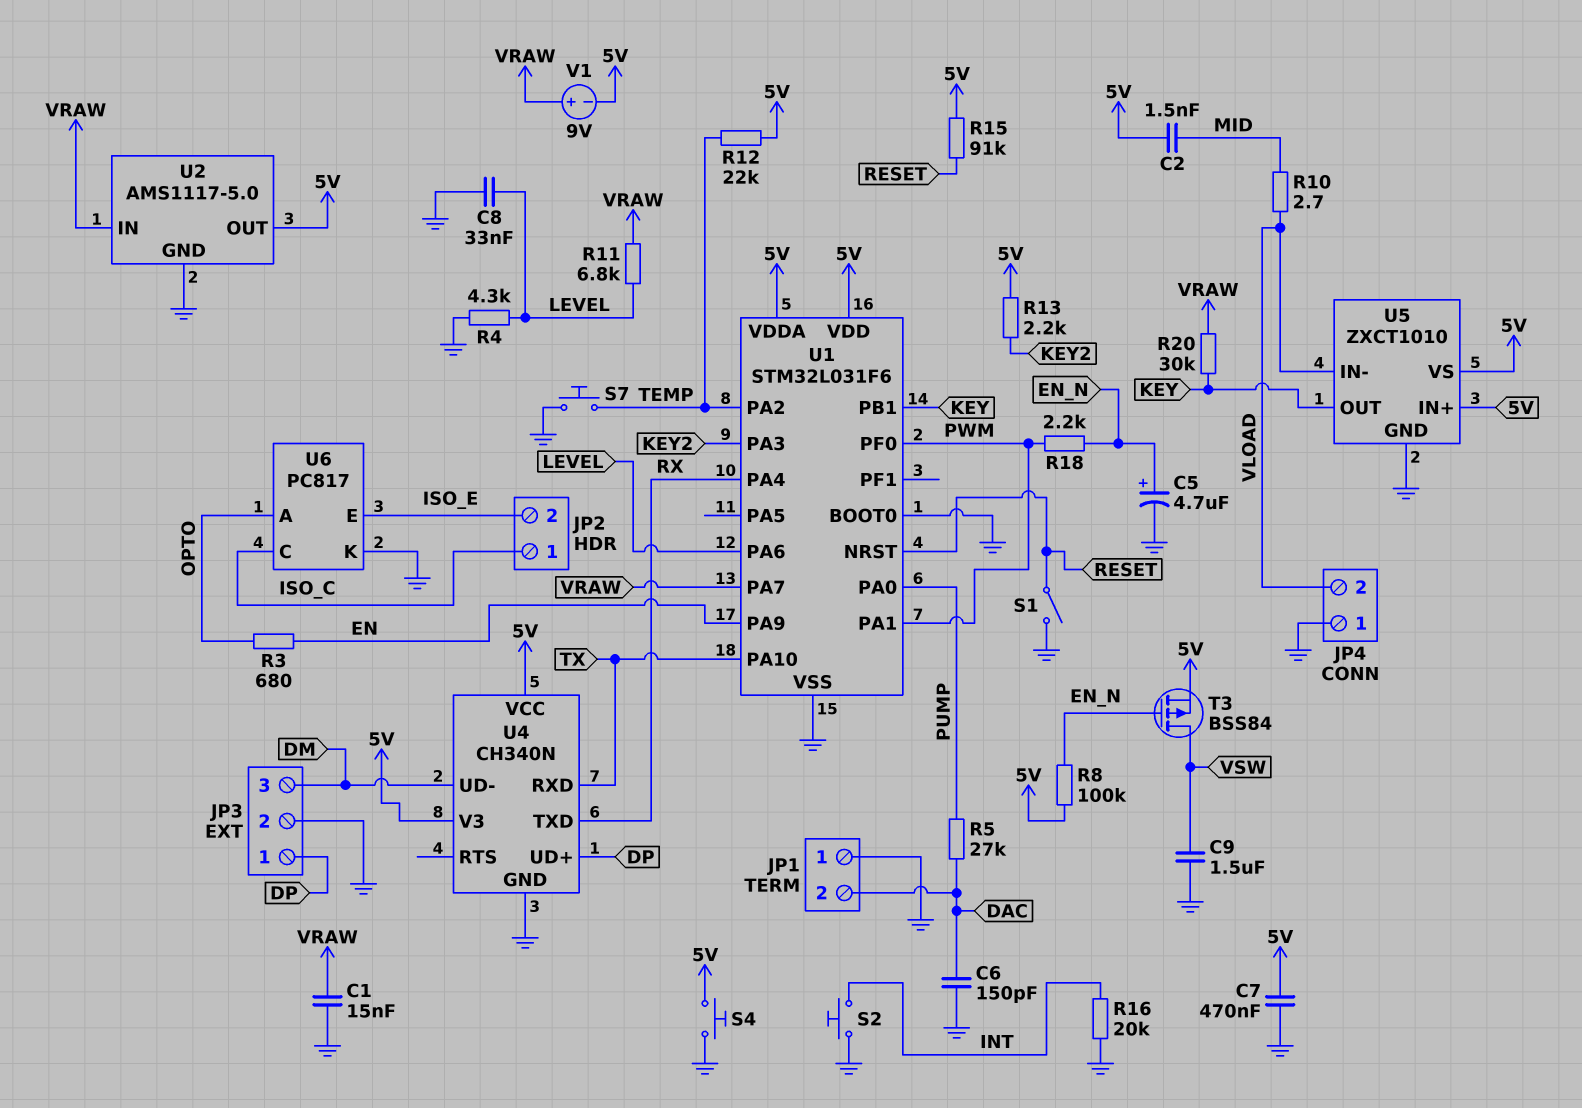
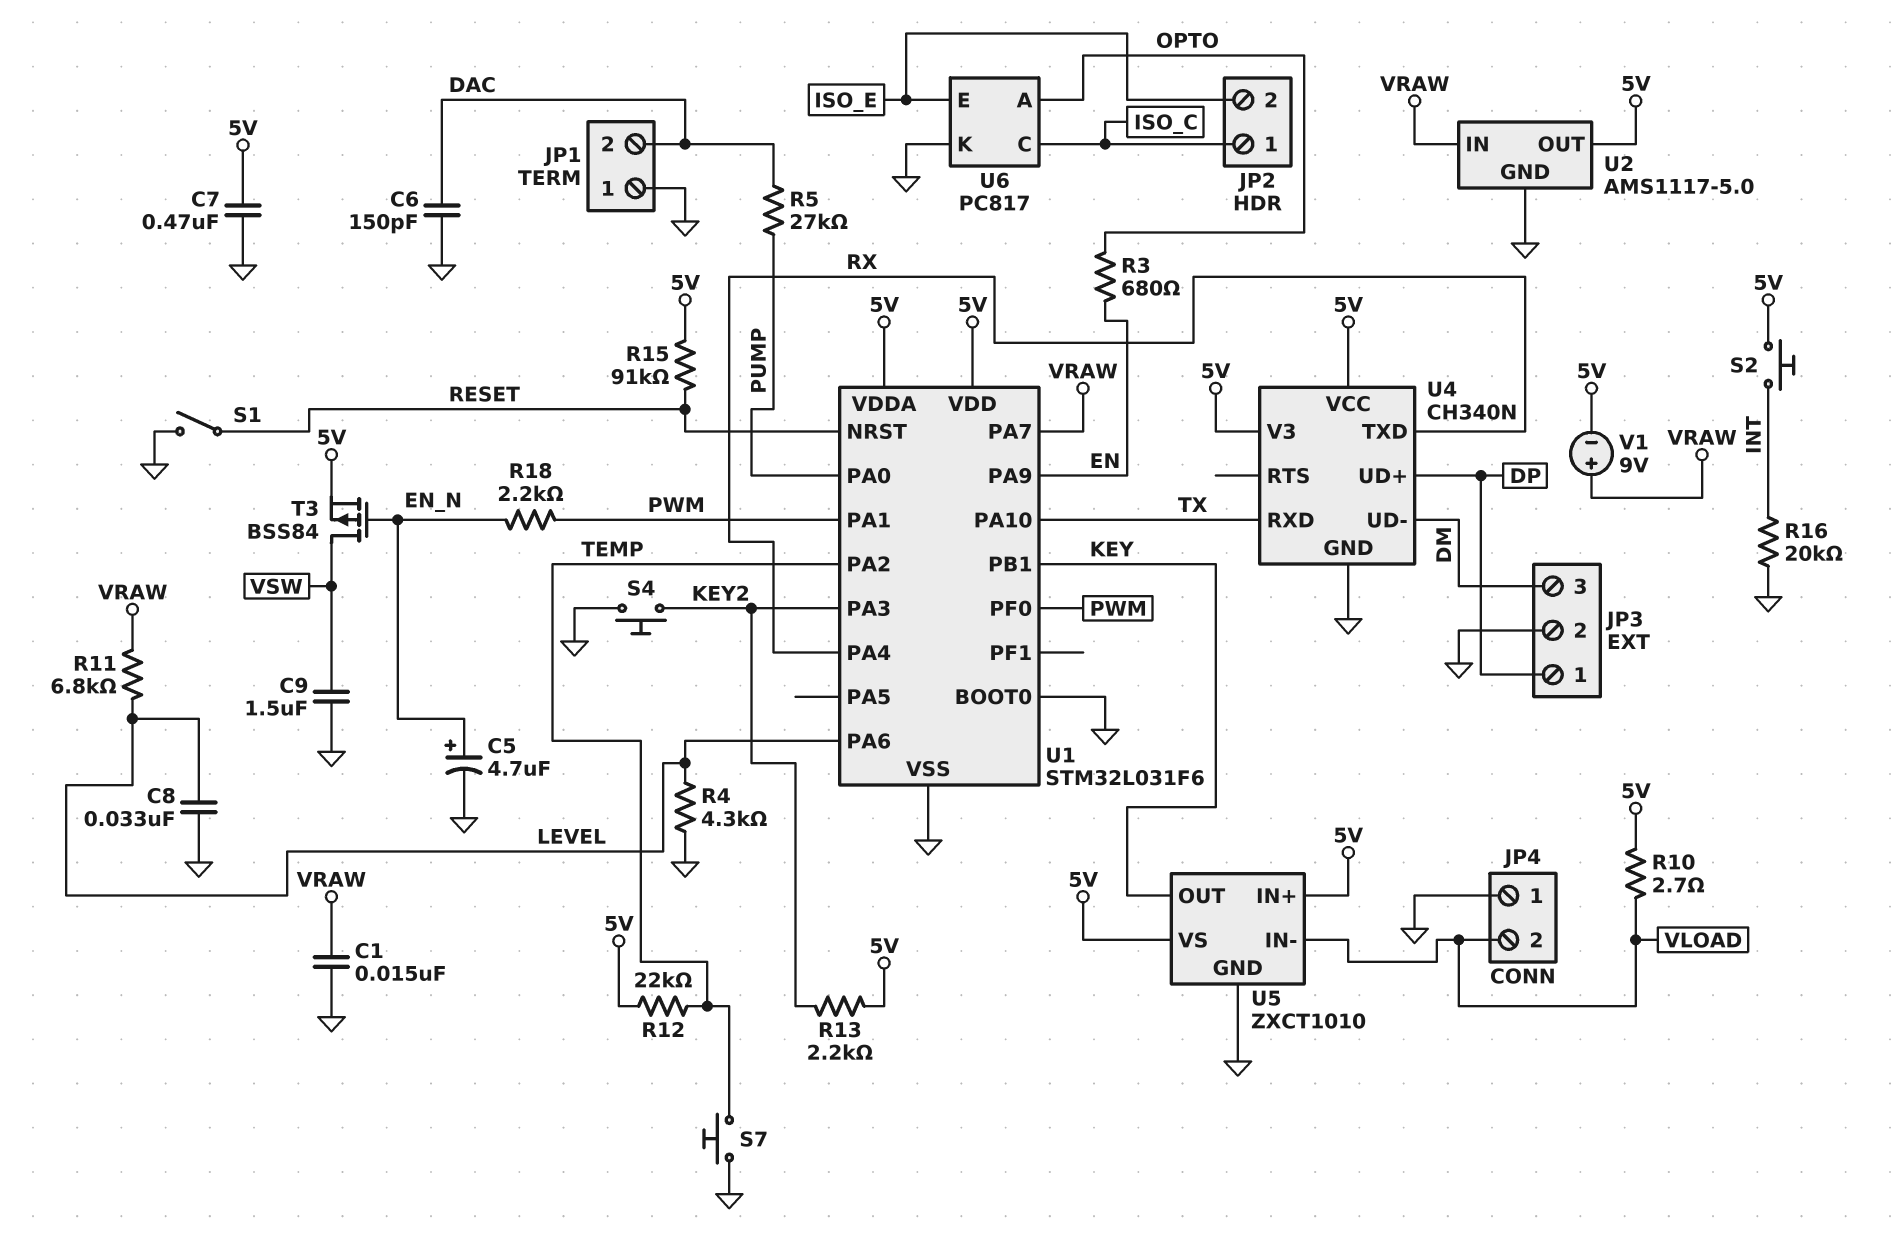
C2: 1.5nF (5V, MID) -> none
R8: 100k (5V, EN_N) -> none
R10: 2.7 (MID, VLOAD) -> 2.7 (5V, VLOAD)
R20: 30k (KEY, VRAW) -> none
S2: button (GND, INT) -> button (5V, INT)
S4: button (5V, GND) -> button (GND, KEY2)

